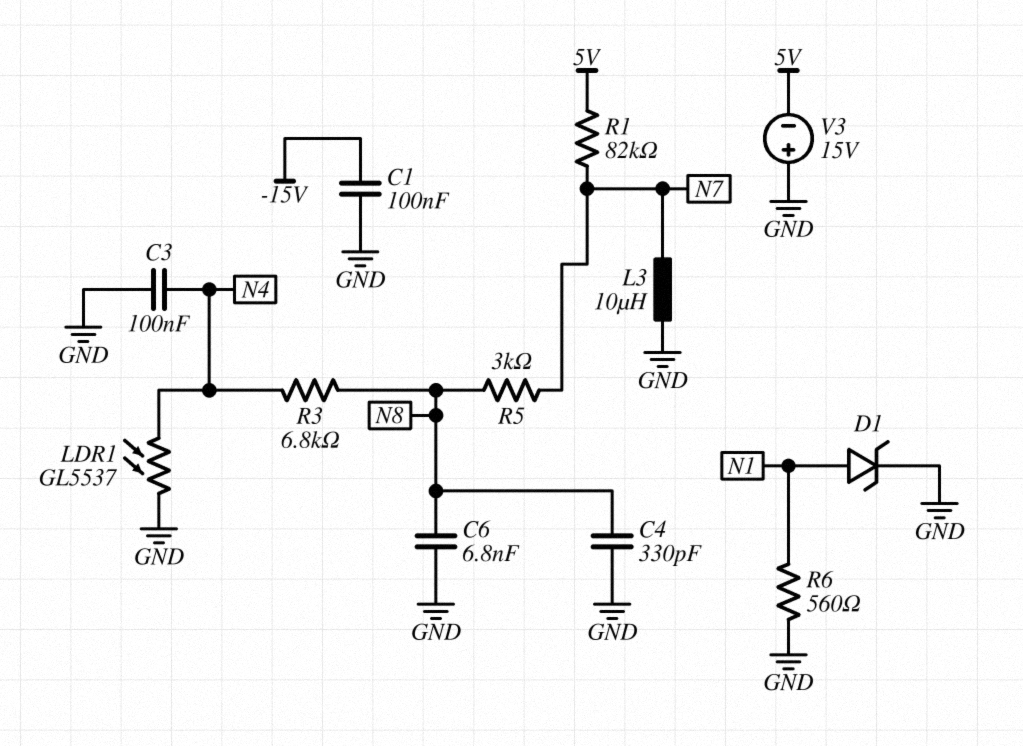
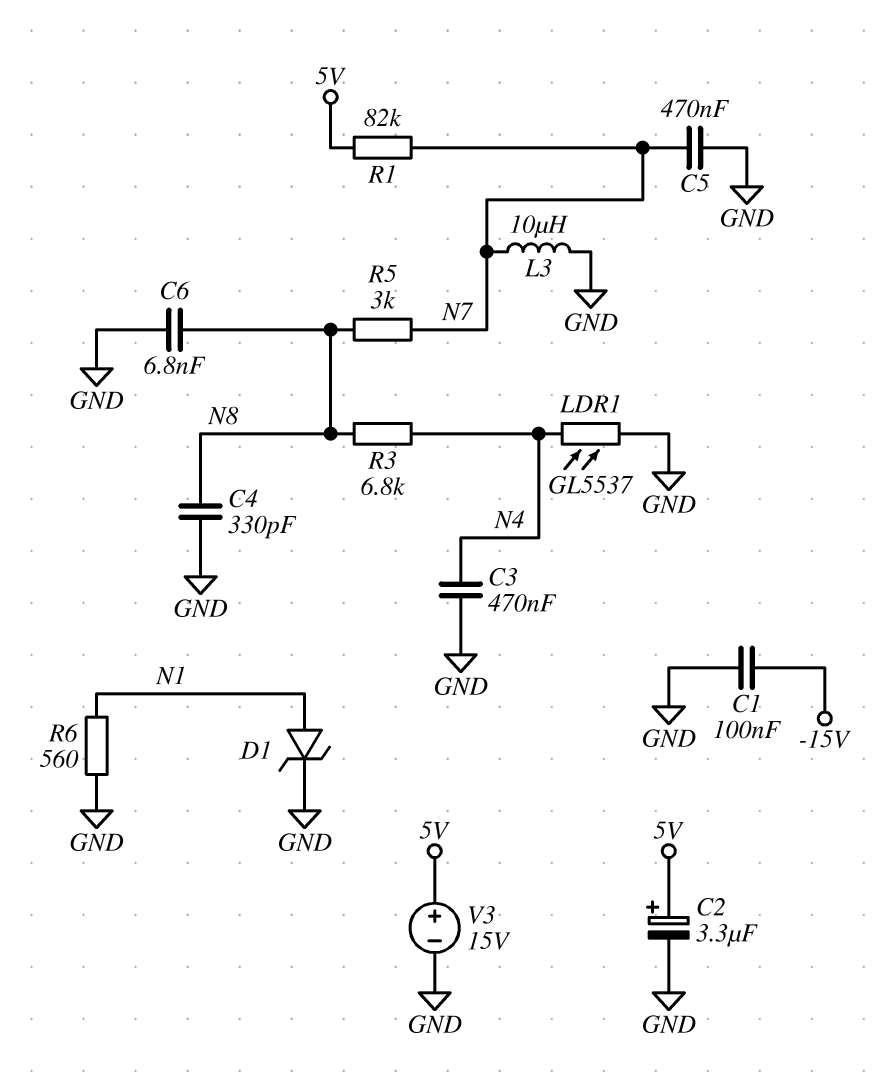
C2: none -> 3.3uF (plus 5V, minus GND)
C3: 100nF (GND, N4) -> 470nF (GND, N4)
C5: none -> 470nF (GND, N7)
V3: 15V (plus GND, minus 5V) -> 15V (plus 5V, minus GND)

